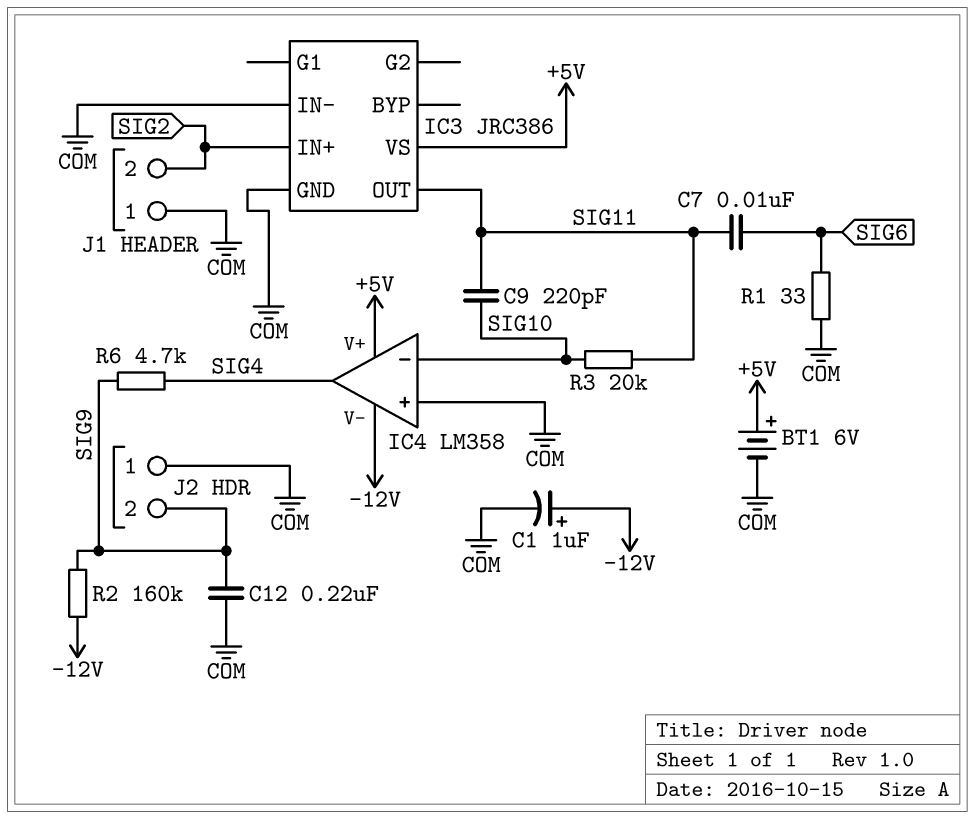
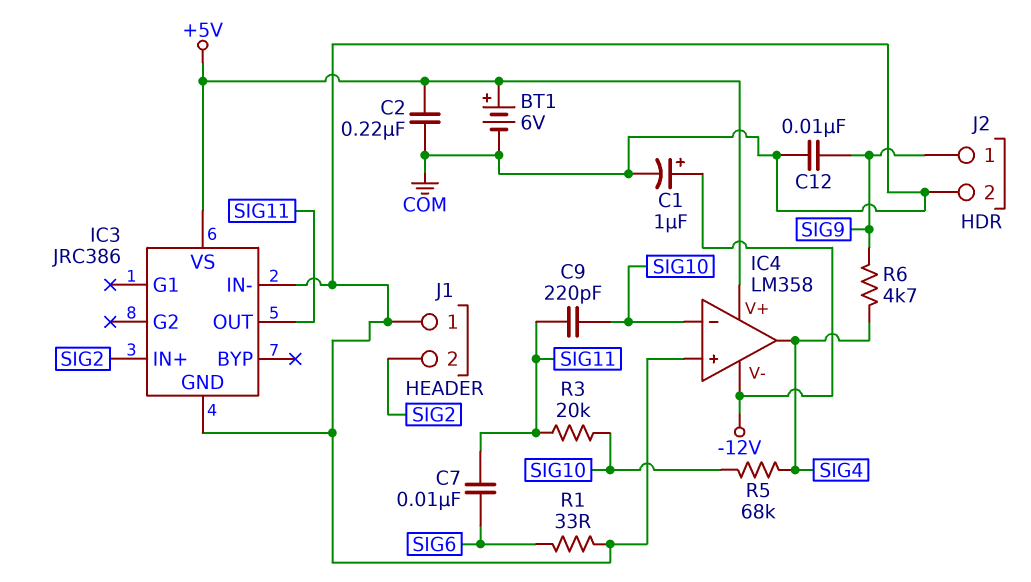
C2: none -> 220nF (+5V, COM)
C12: 220nF (COM, SIG9) -> 10nF (COM, SIG9)
J2 pin 1: COM -> SIG9
J2 pin 2: SIG9 -> COM
R2: 160k (-12V, SIG9) -> none
R5: none -> 68k (SIG4, SIG10)

